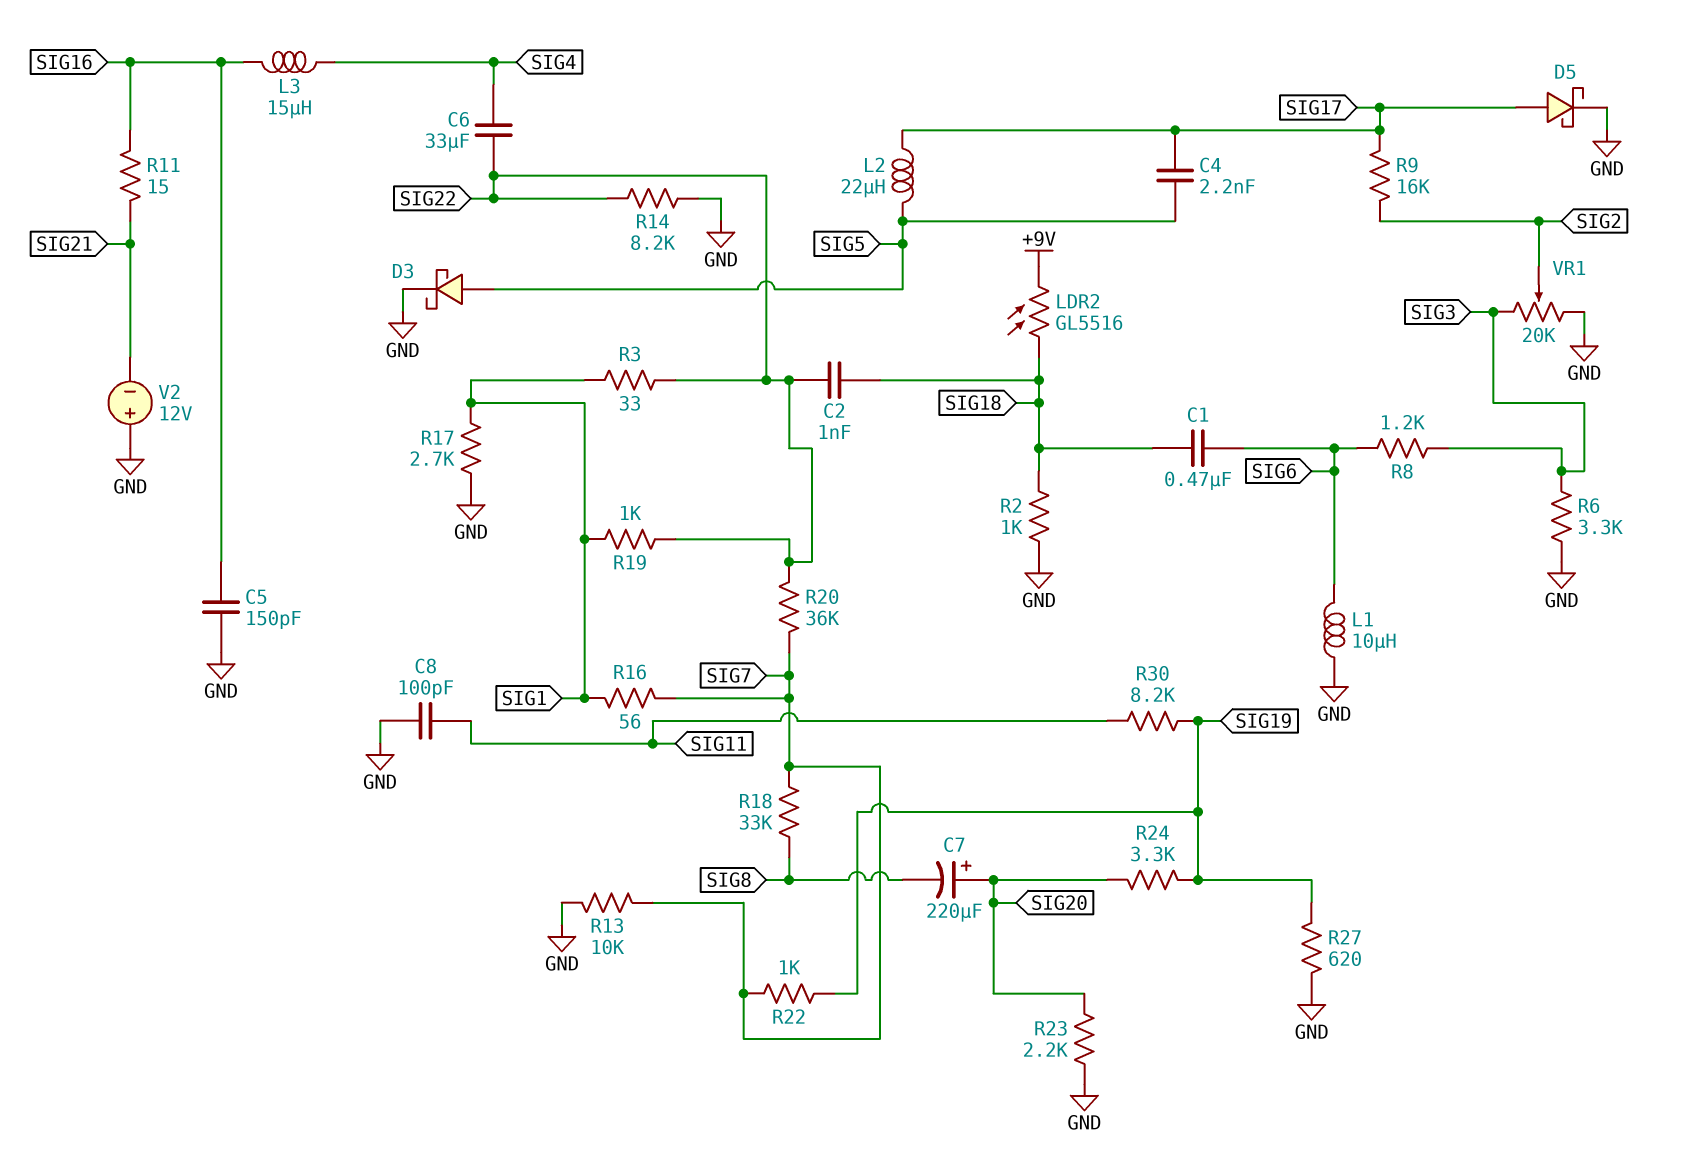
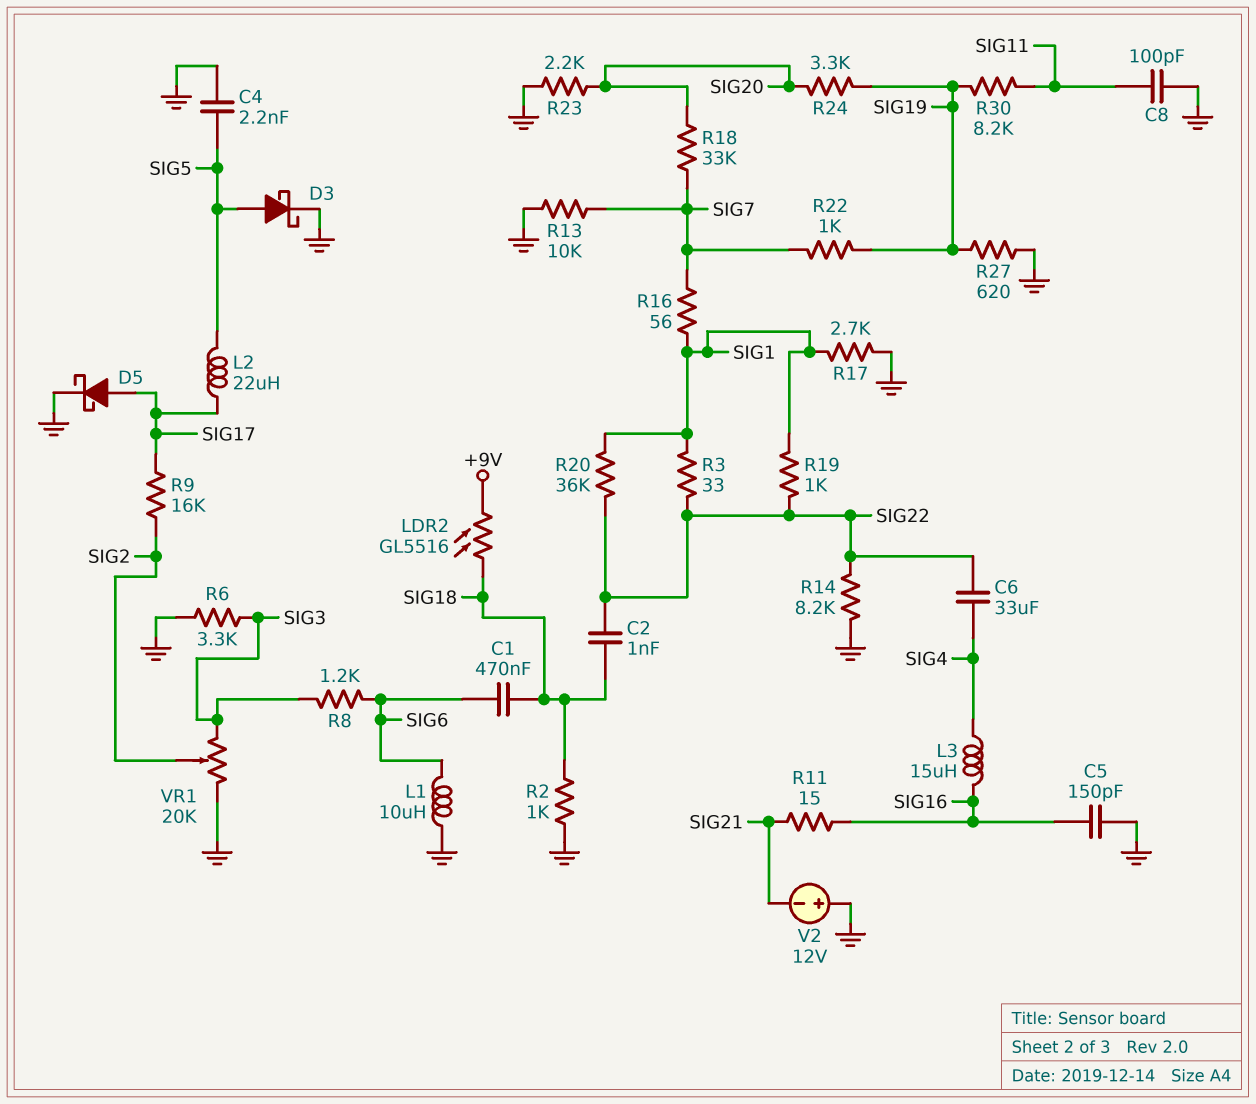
C4: 2.2nF (SIG5, SIG17) -> 2.2nF (GND, SIG5)
C7: 220uF (plus SIG20, minus SIG8) -> none
R18: 33k (SIG7, SIG8) -> 33k (SIG7, SIG20)
R20: 36k (SIG7, SIG22) -> 36k (SIG1, SIG22)

